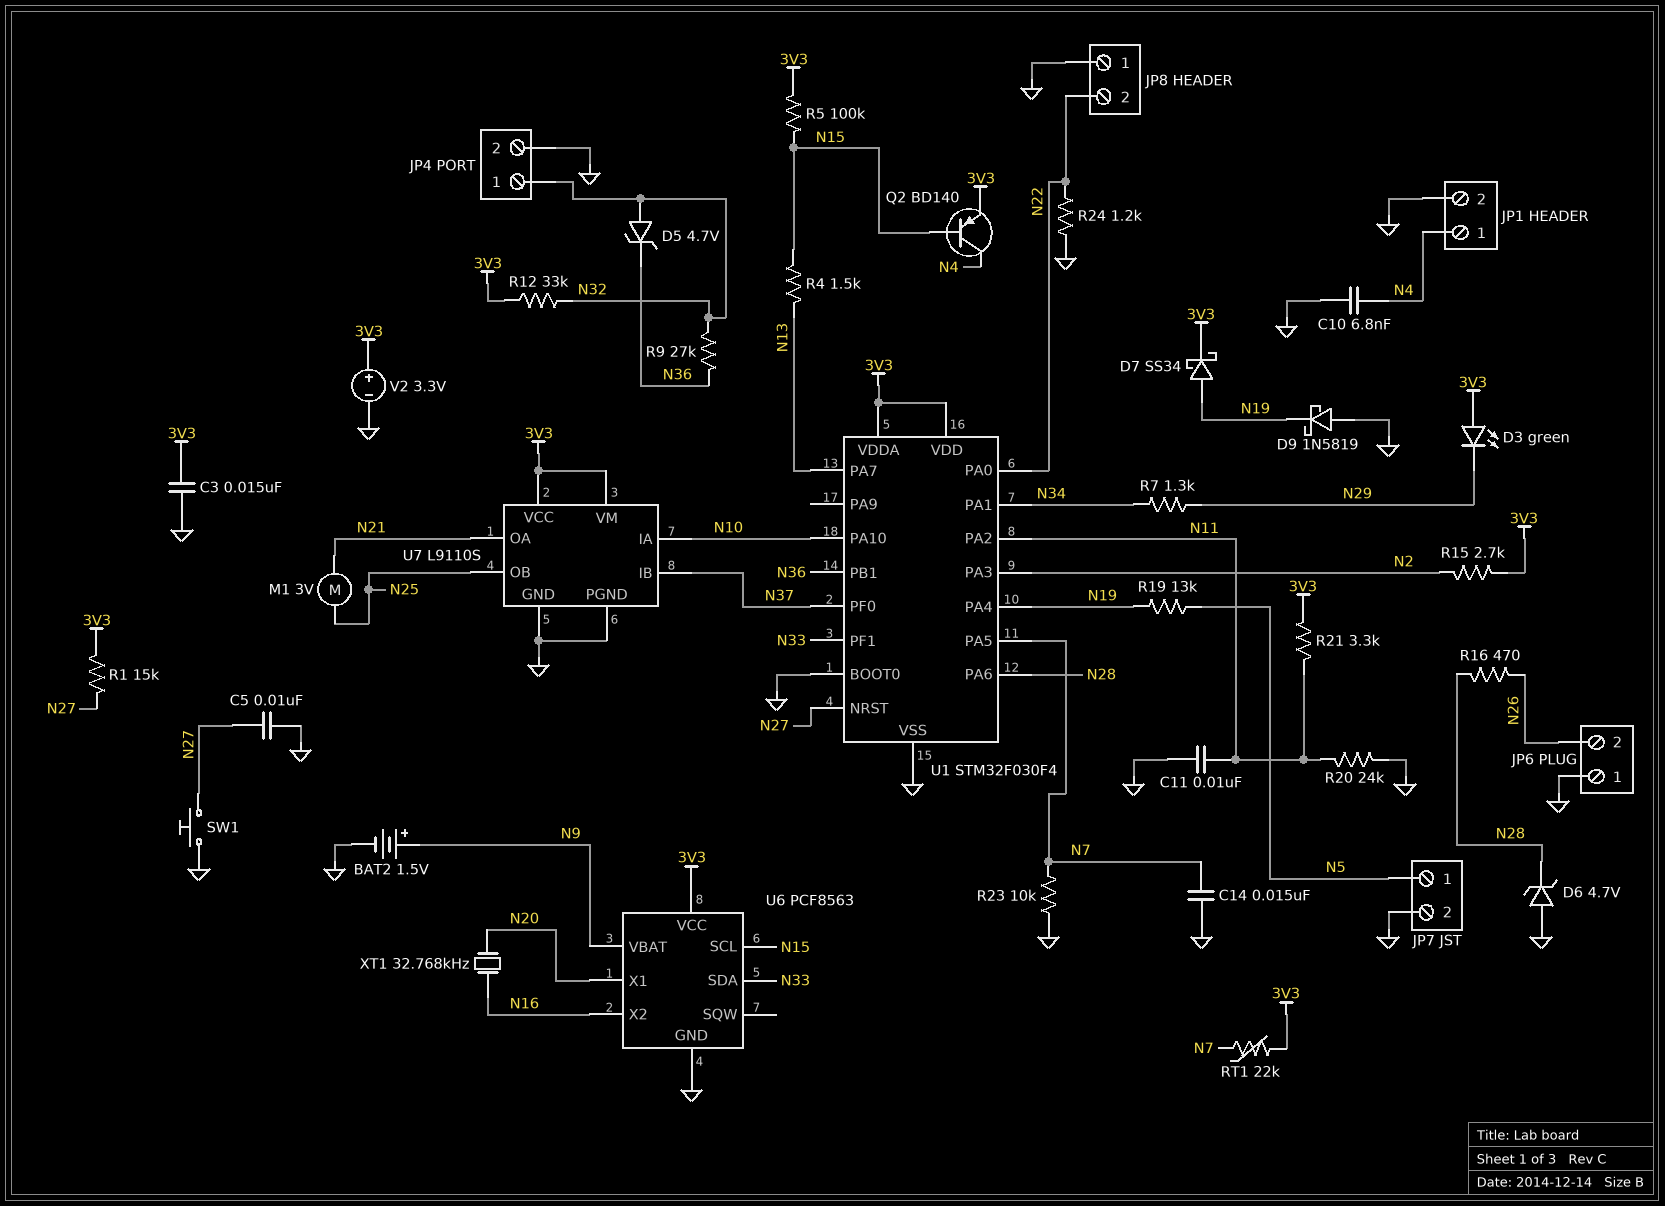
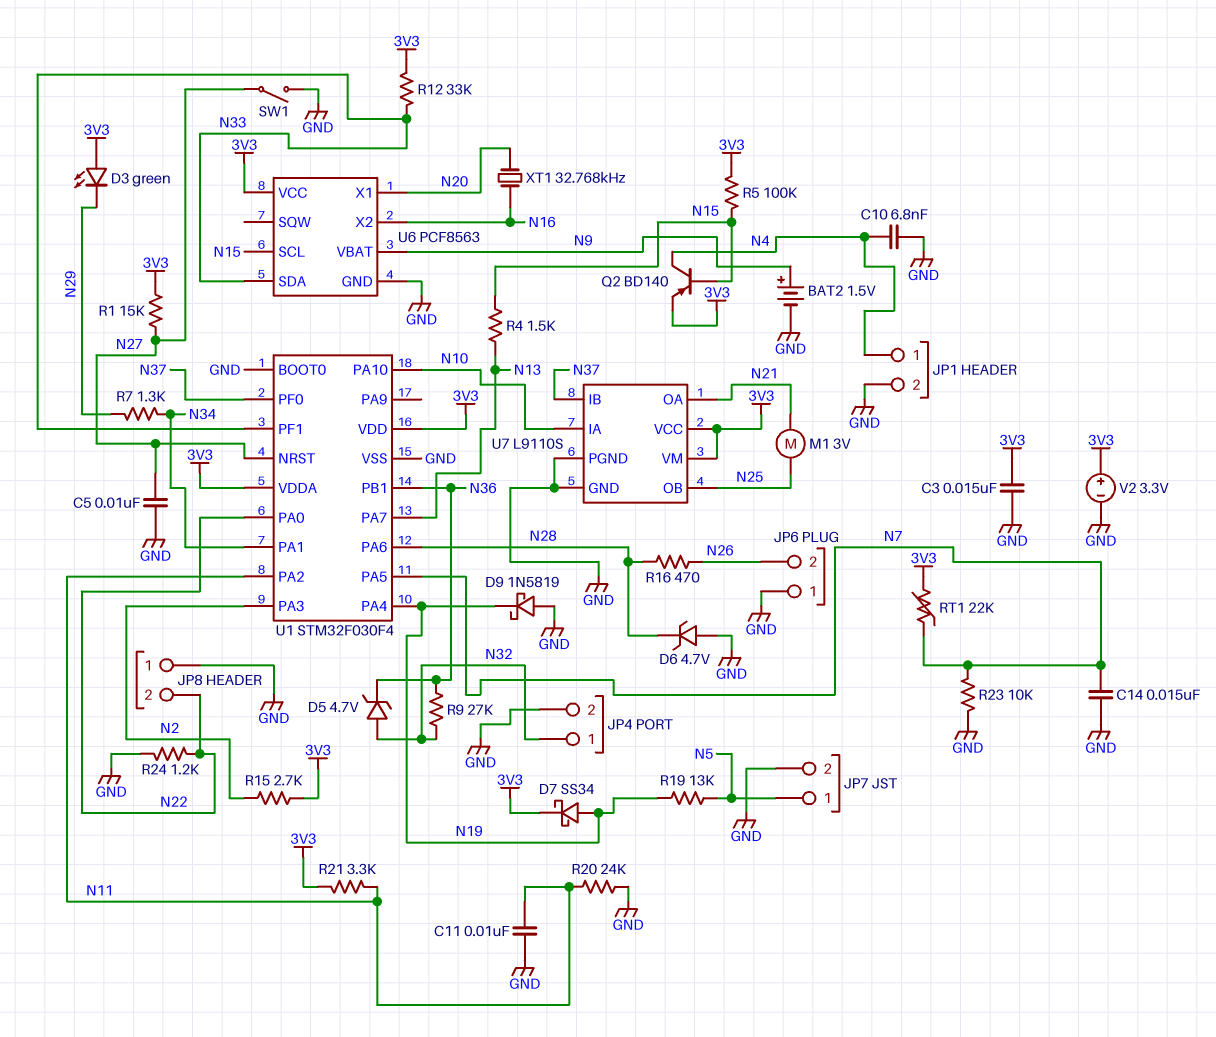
R12: 33k (3V3, N32) -> 33k (3V3, N33)
SW1: button (GND, N27) -> switch (GND, N27)

